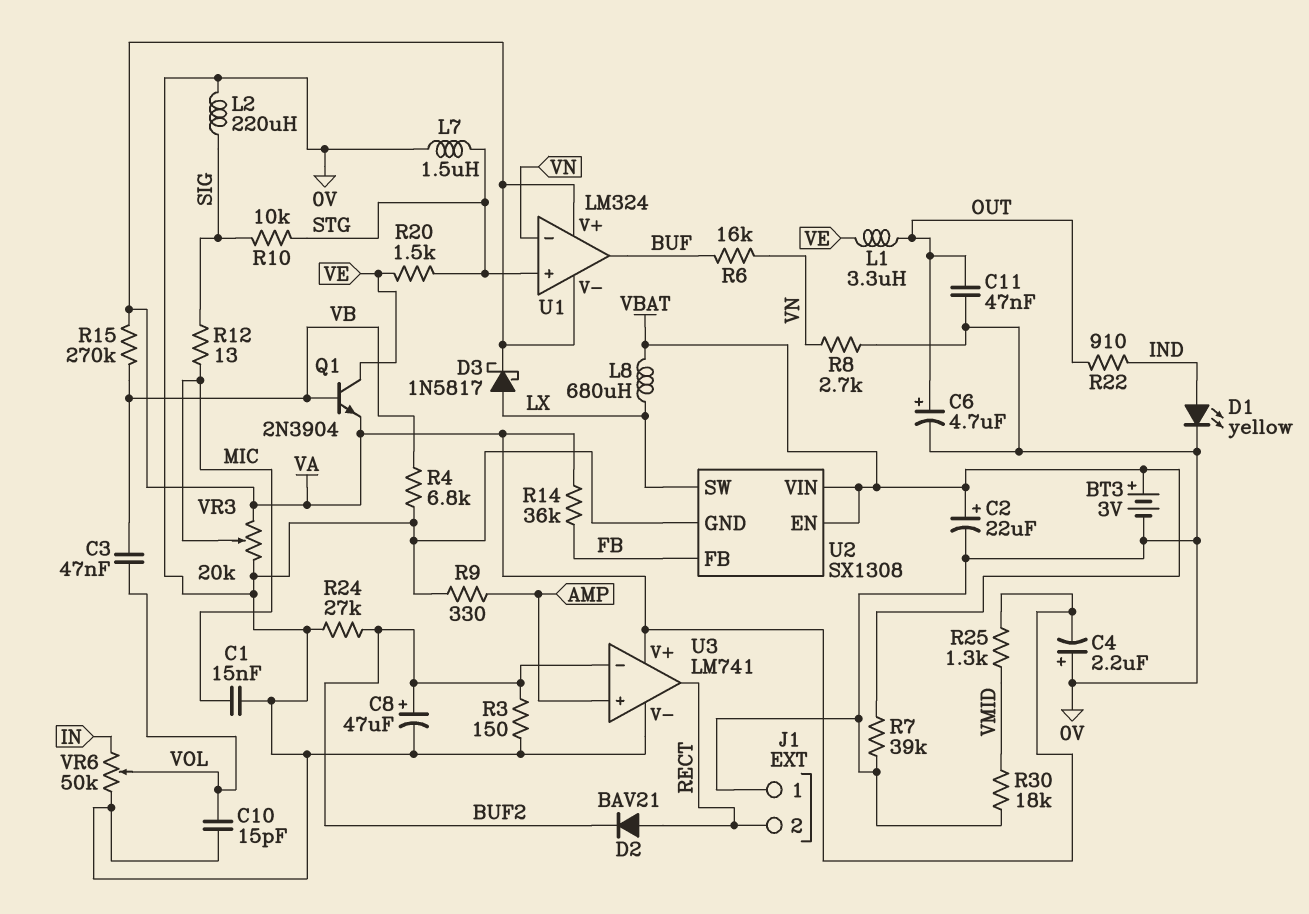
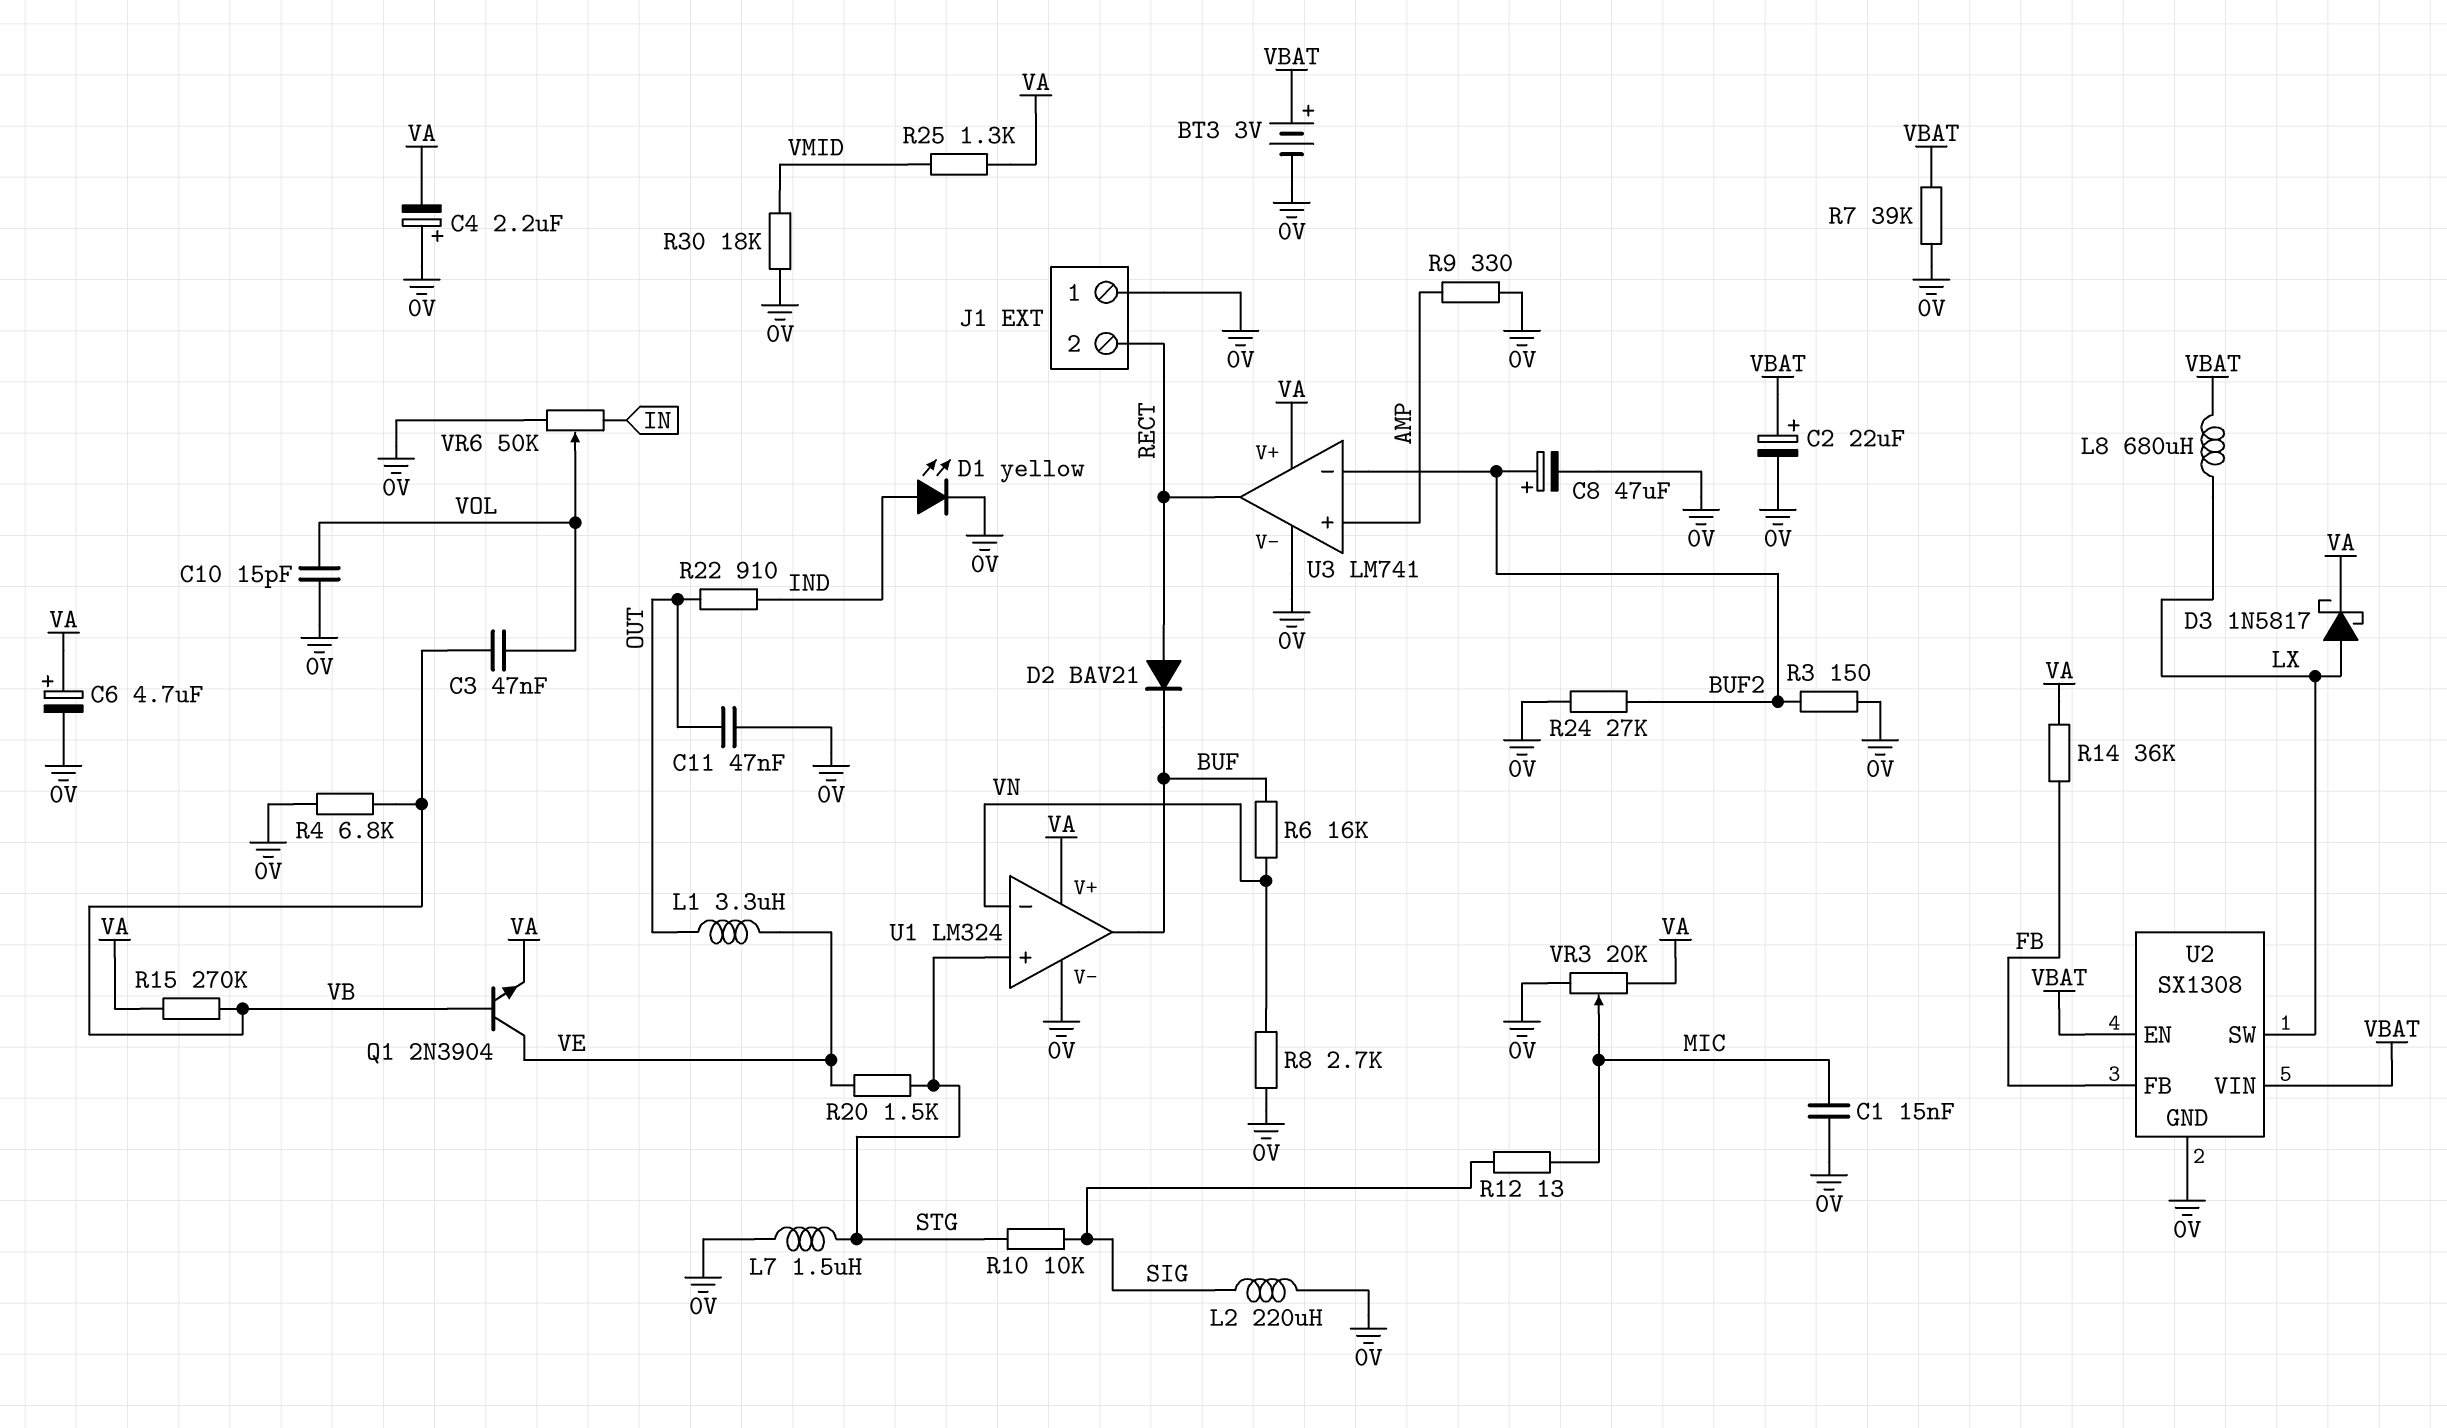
C6: 4.7uF (plus OUT, minus 0V) -> 4.7uF (plus VA, minus 0V)
D2: diode BAV21 (A RECT, K BUF2) -> diode BAV21 (A RECT, K BUF)
U1 pin V-: VA -> 0V

